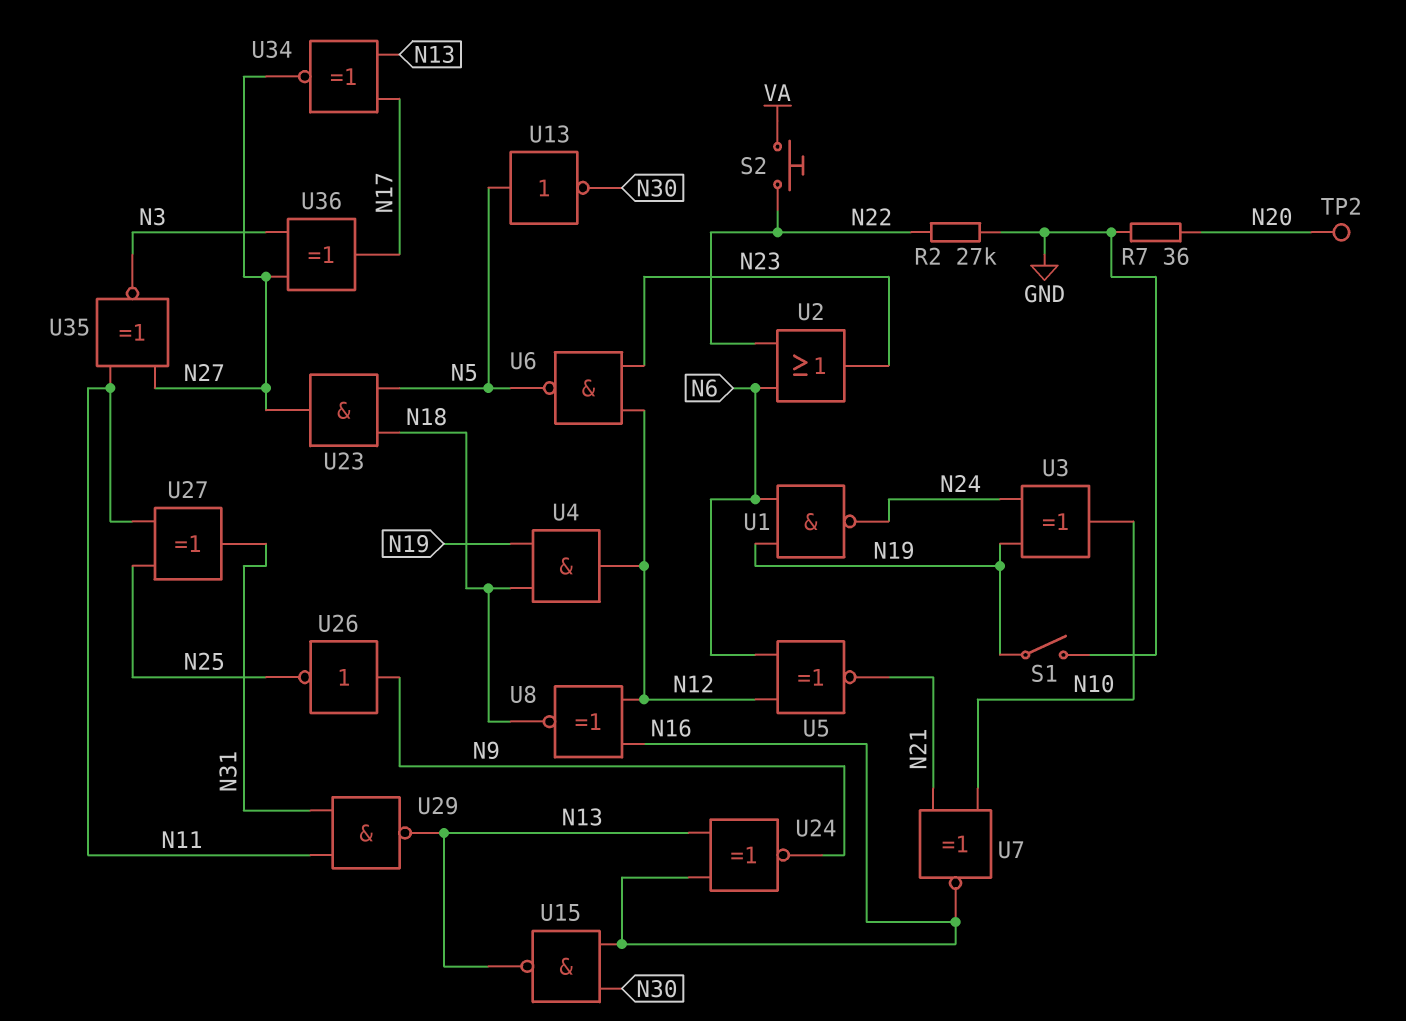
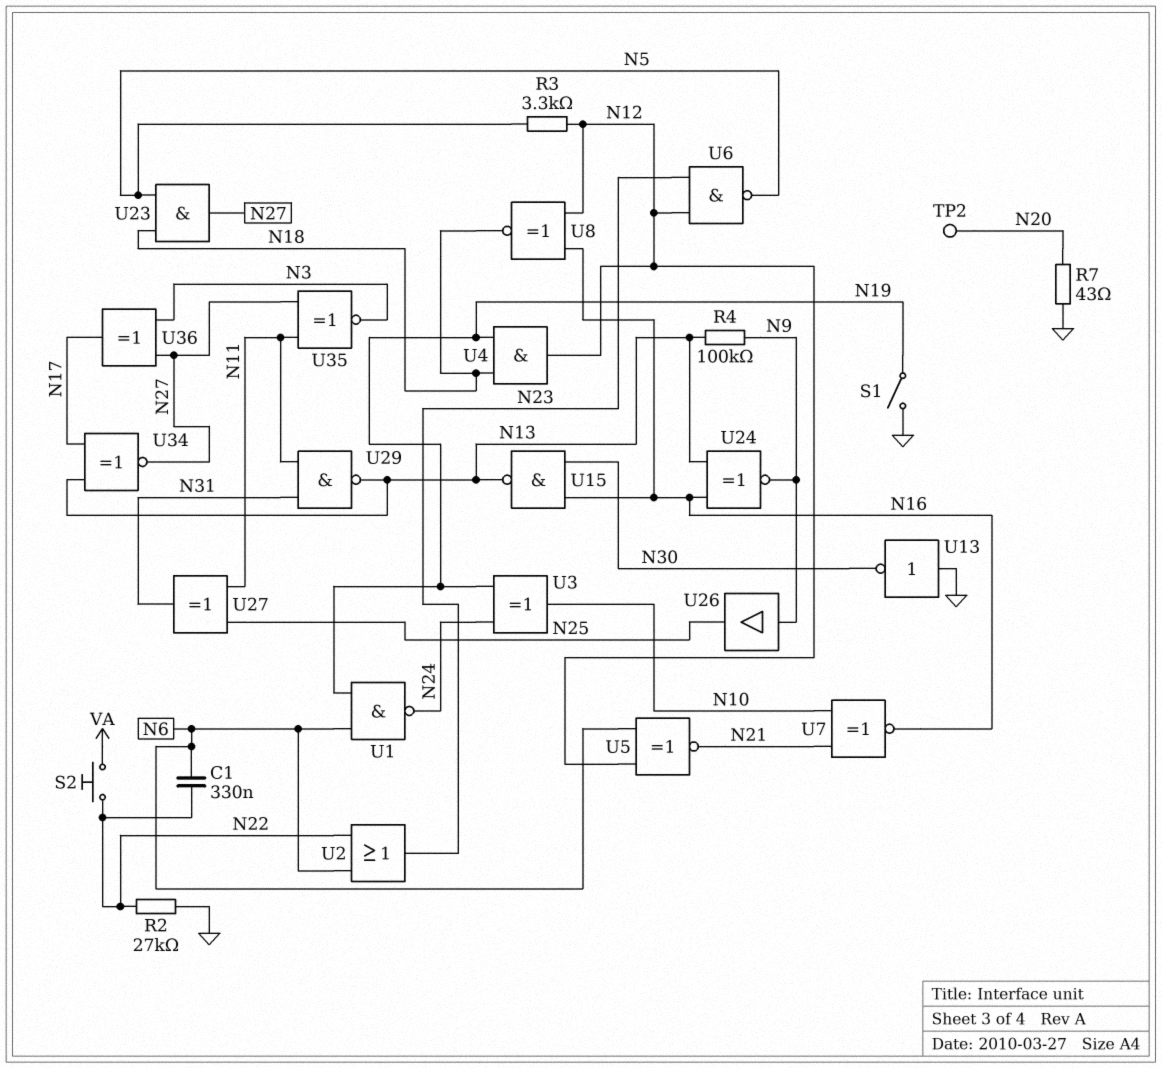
C1: none -> 330nF (N6, N22)
R3: none -> 3.3k (N5, N12)
R4: none -> 100k (N9, N13)
R7: 36 (GND, N20) -> 43 (GND, N20)
U13: NOT (in N5, out N30) -> NOT (in GND, out N30)
U26: NOT (in N9, out N25) -> buffer (in N9, out N25)

